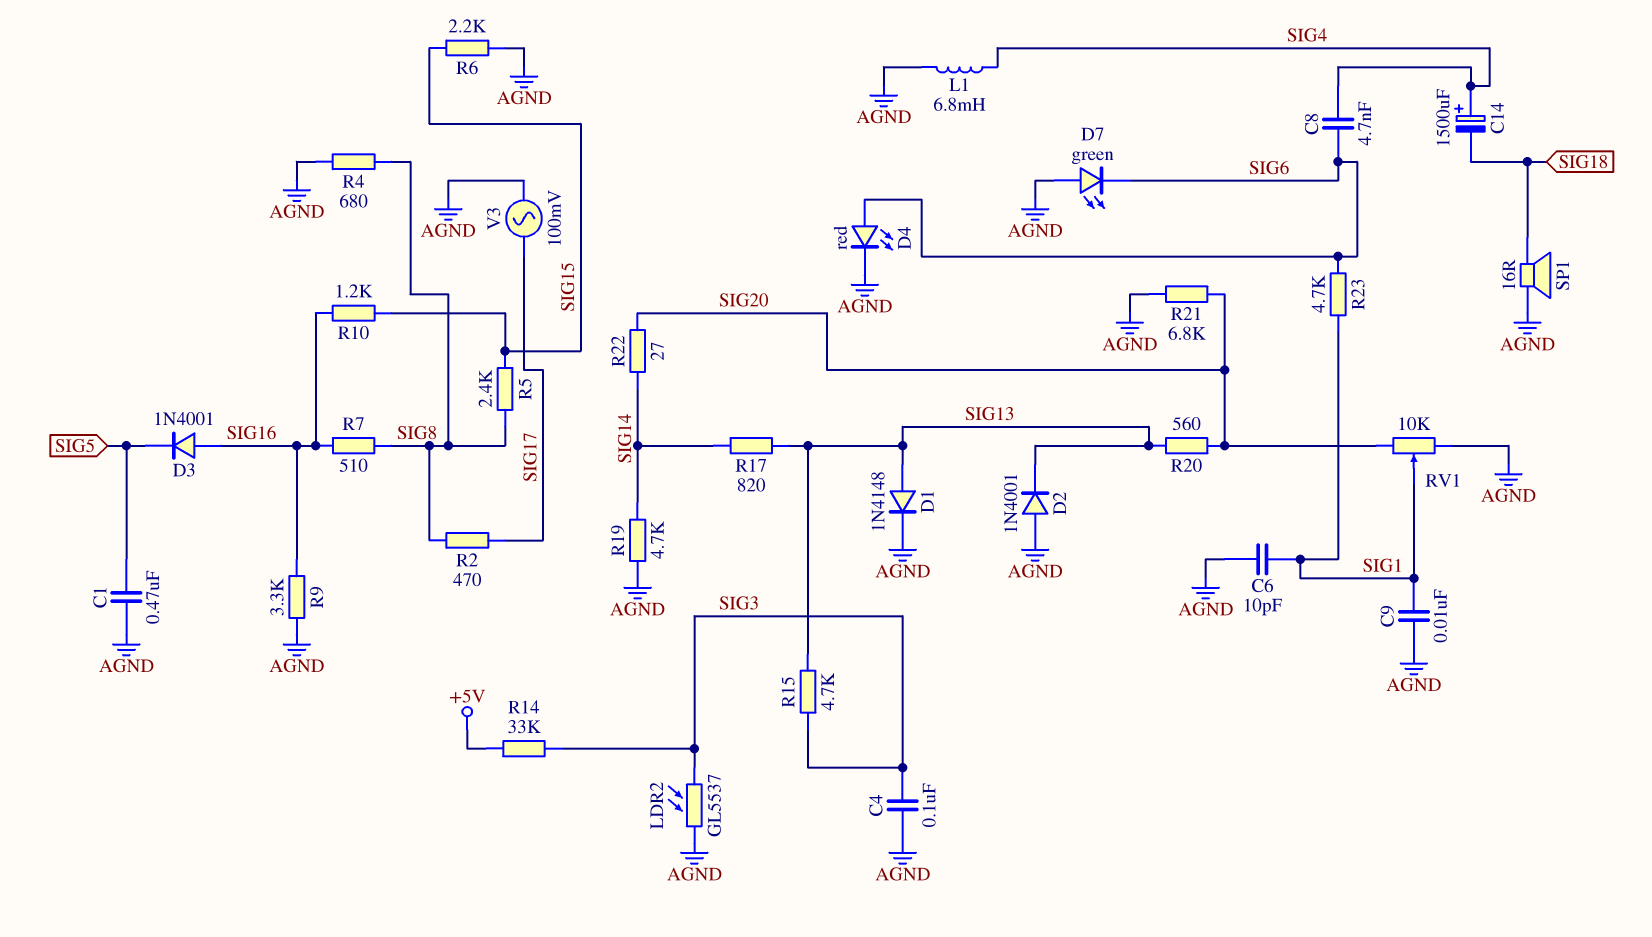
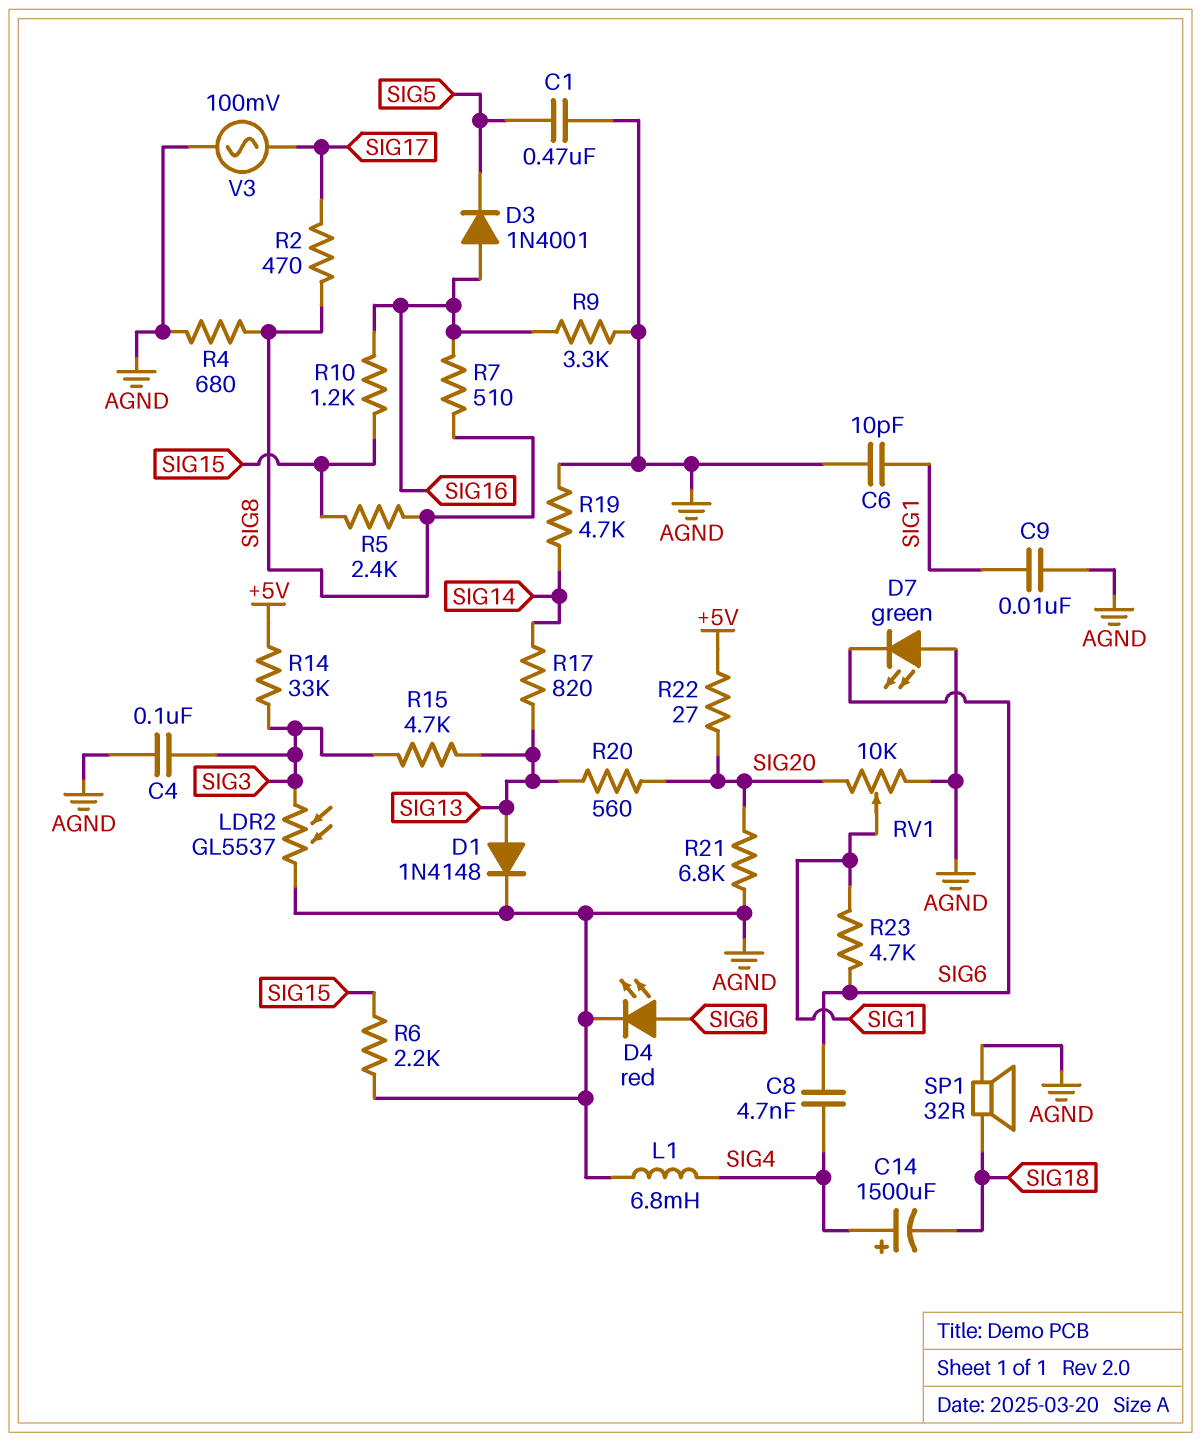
D2: diode 1N4001 (A AGND, K SIG13) -> none
R22: 27 (SIG14, SIG20) -> 27 (+5V, SIG20)
SP1: speaker 16R (AGND, SIG18) -> speaker 32R (AGND, SIG18)

